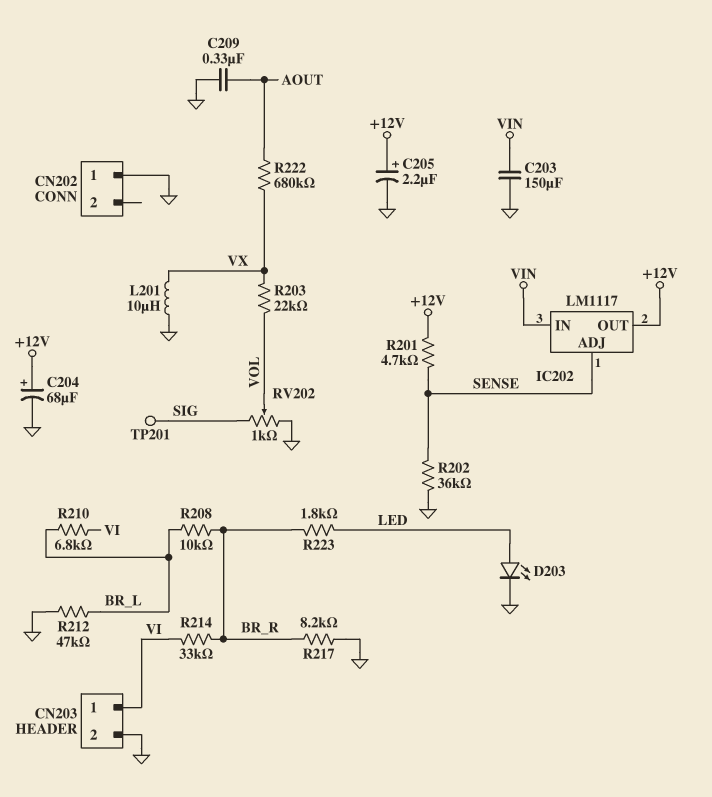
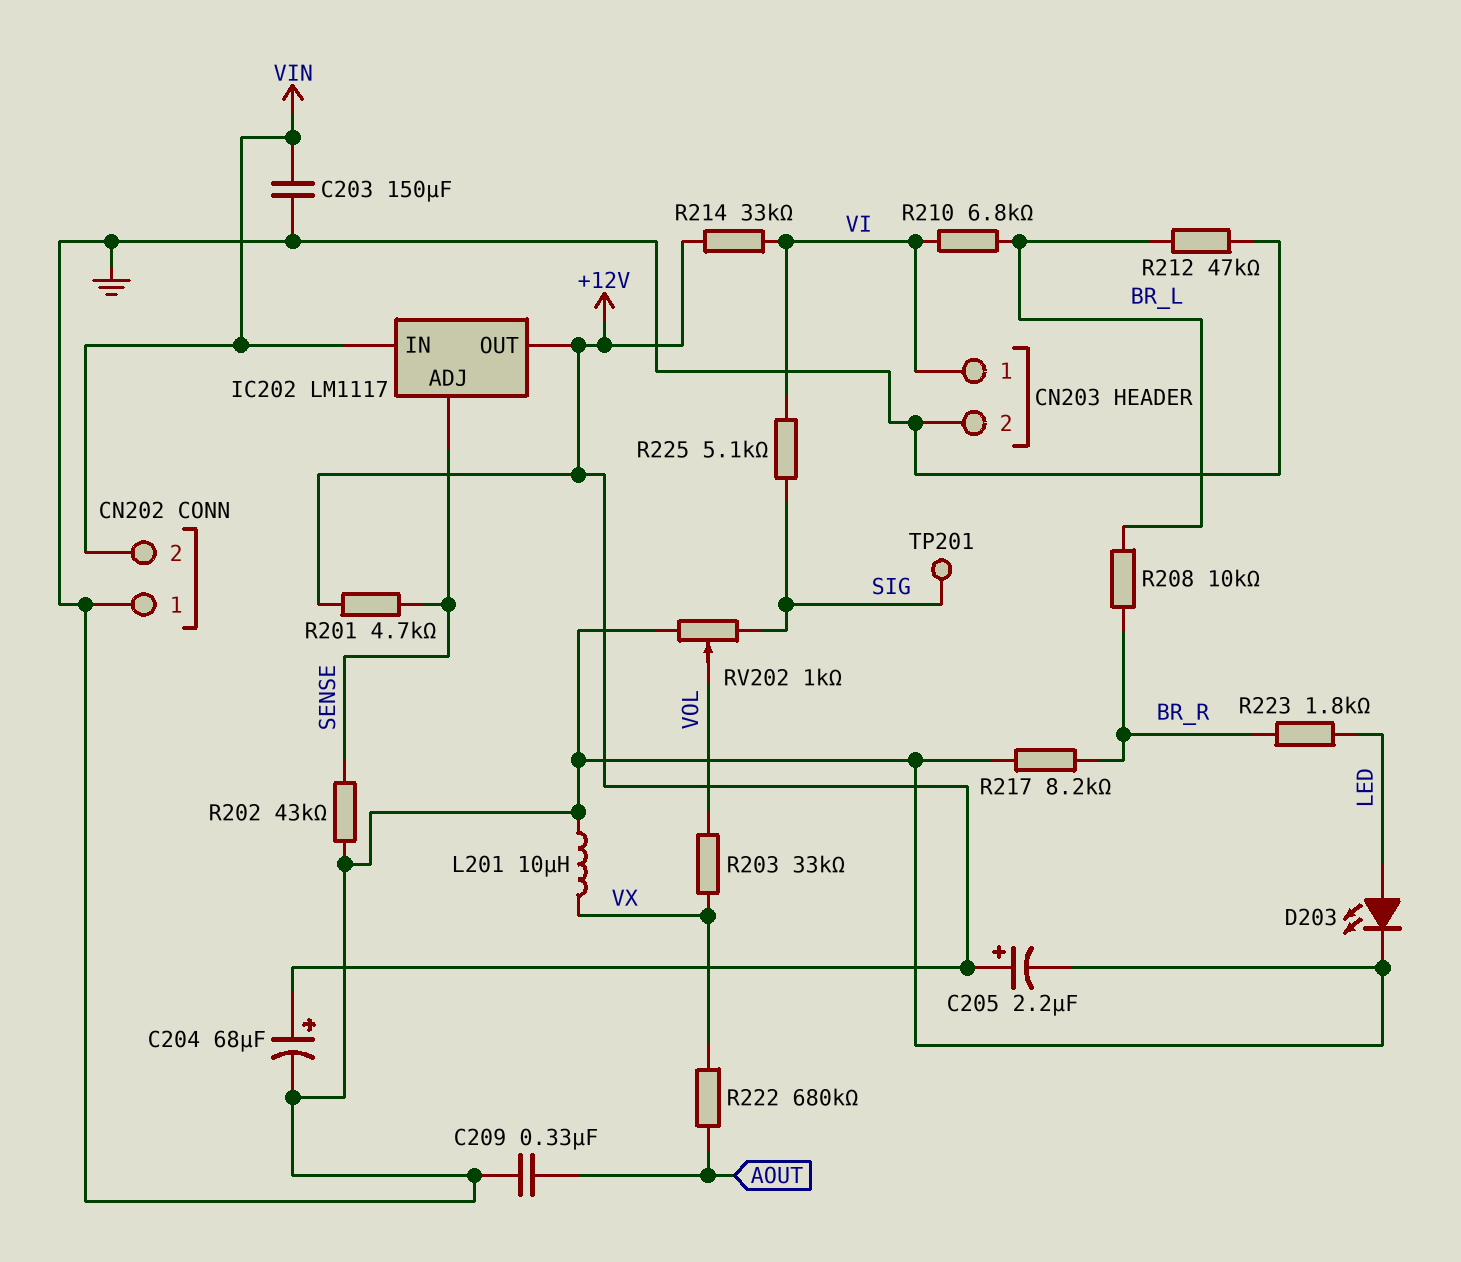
CN202 pin 2: none -> VIN
R202: 36k (GND, SENSE) -> 43k (GND, SENSE)
R203: 22k (VOL, VX) -> 33k (VOL, VX)
R214: 33k (BR_R, VI) -> 33k (+12V, VI)
R225: none -> 5.1k (SIG, VI)

